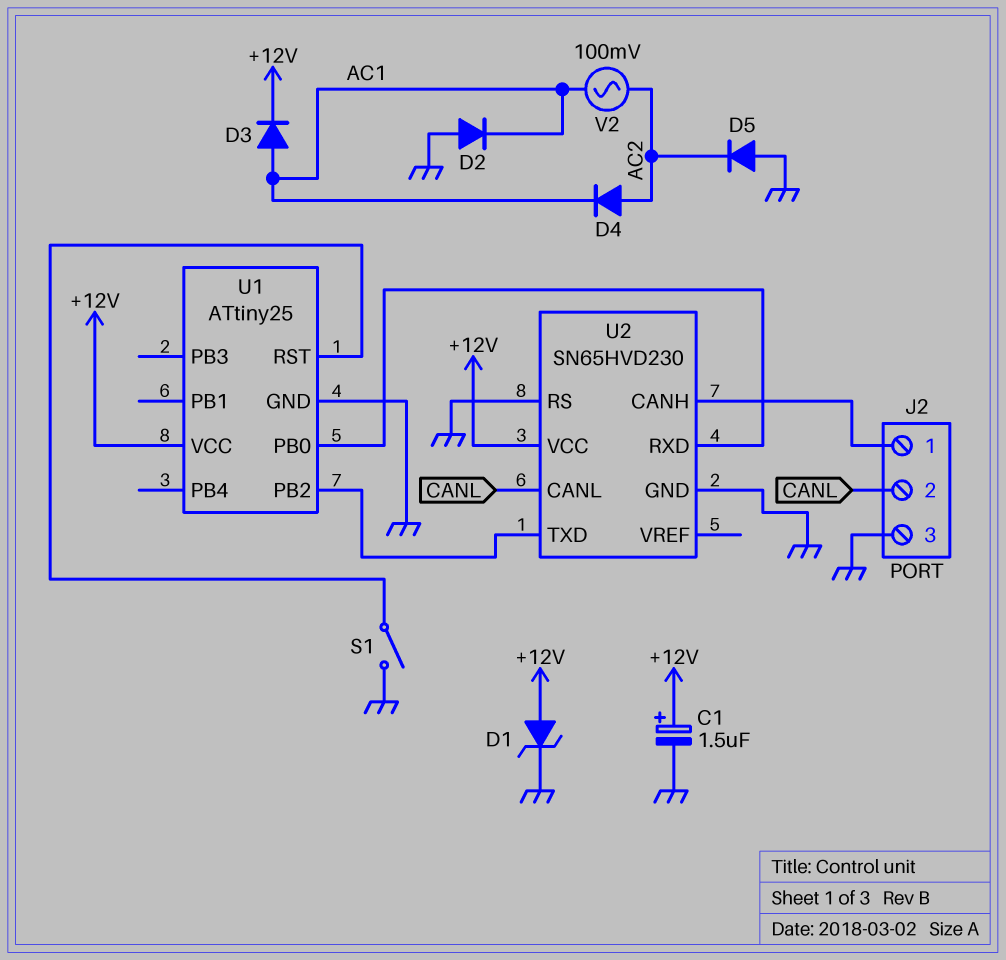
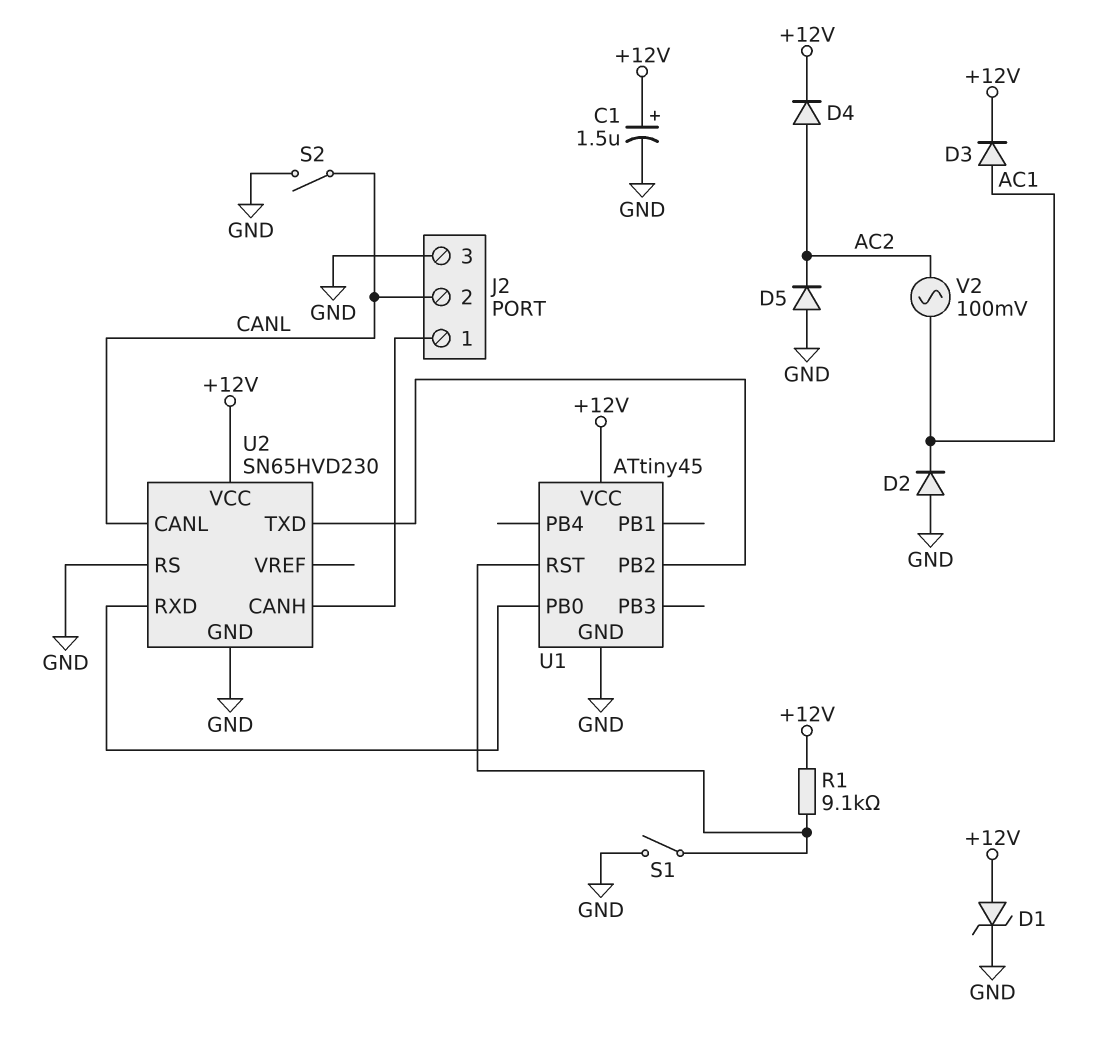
D4: diode (A AC2, K AC1) -> diode (A AC2, K +12V)
R1: none -> 9.1k (+12V, U1/RST)
S2: none -> switch (CANL, GND)
U1: ATtiny25 -> ATtiny45

